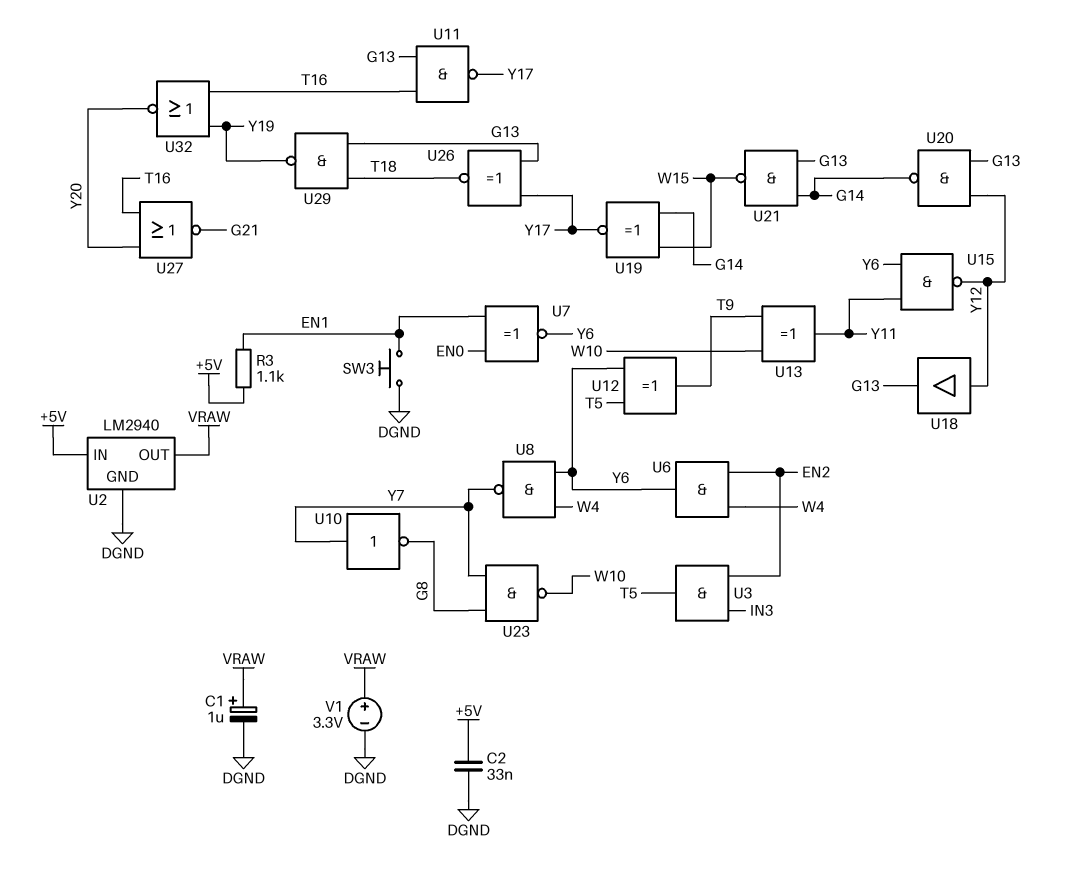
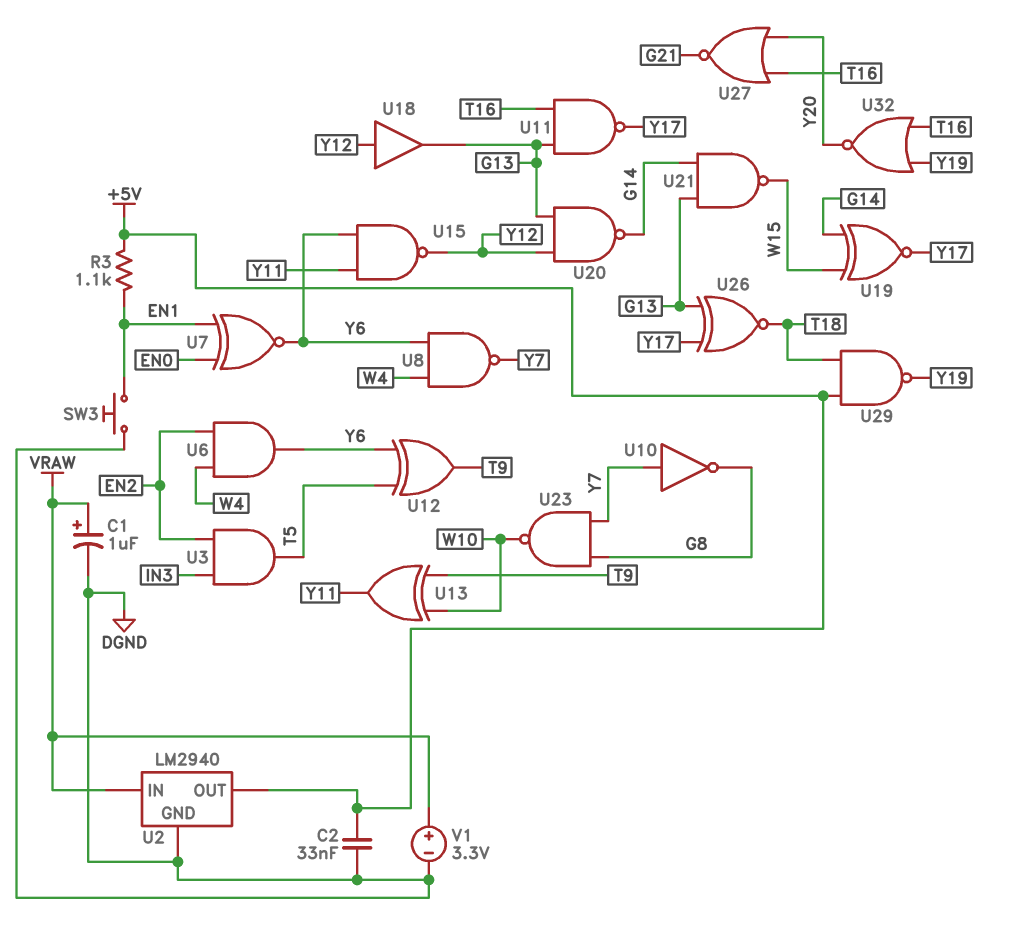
U2 pin IN: +5V -> VRAW
U2 pin OUT: VRAW -> +5V
U29: NAND (in G13, in T18, out Y19) -> NAND (in +5V, in T18, out Y19)

